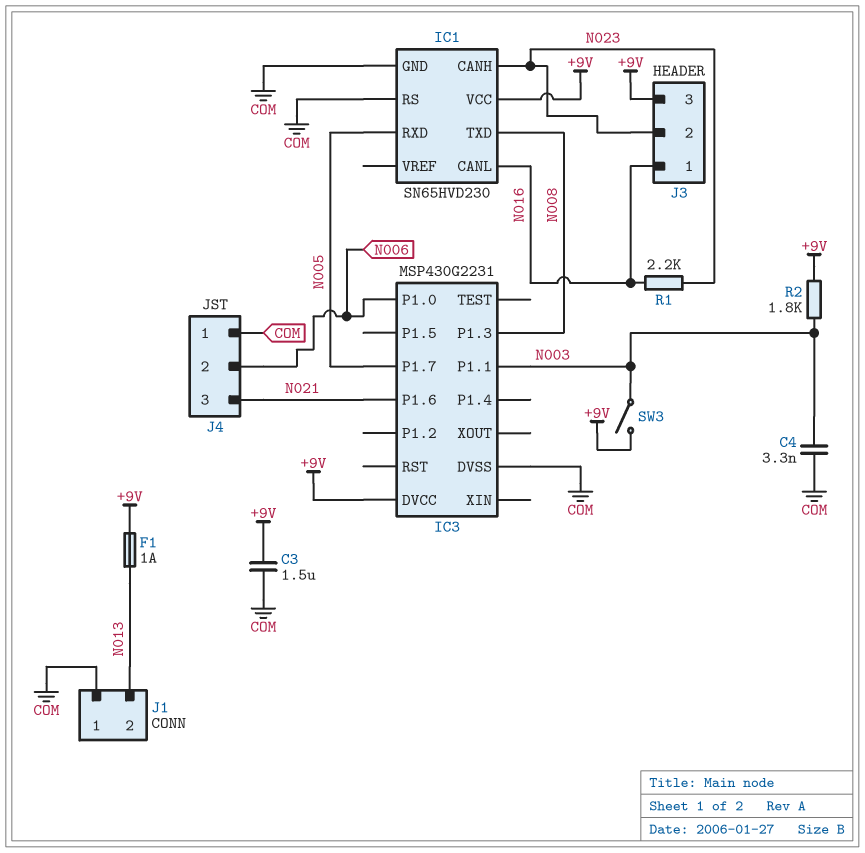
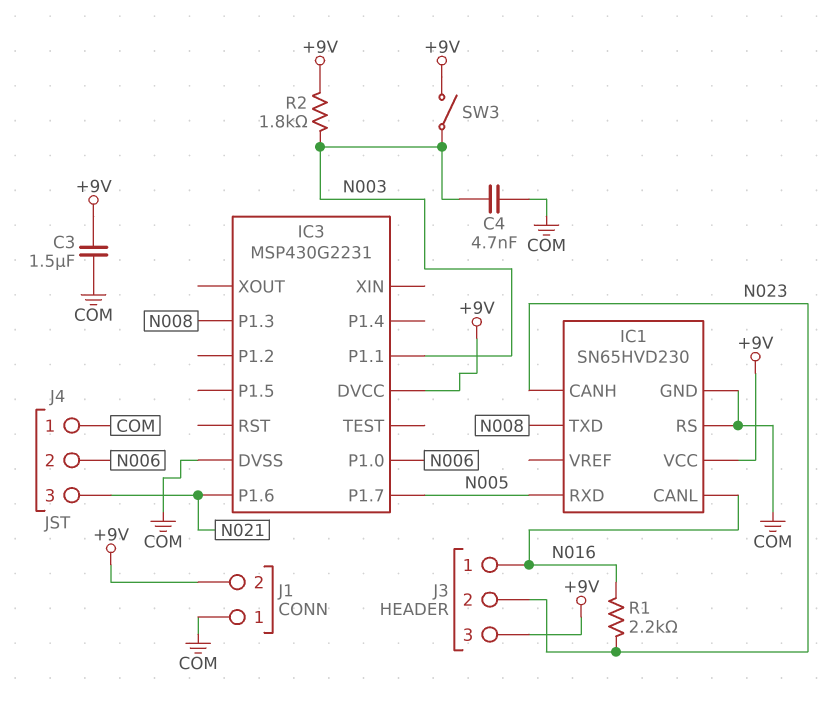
C4: 3.3nF (COM, N003) -> 4.7nF (COM, N003)
F1: 1A (+9V, N013) -> none
J1 pin 2: N013 -> +9V

